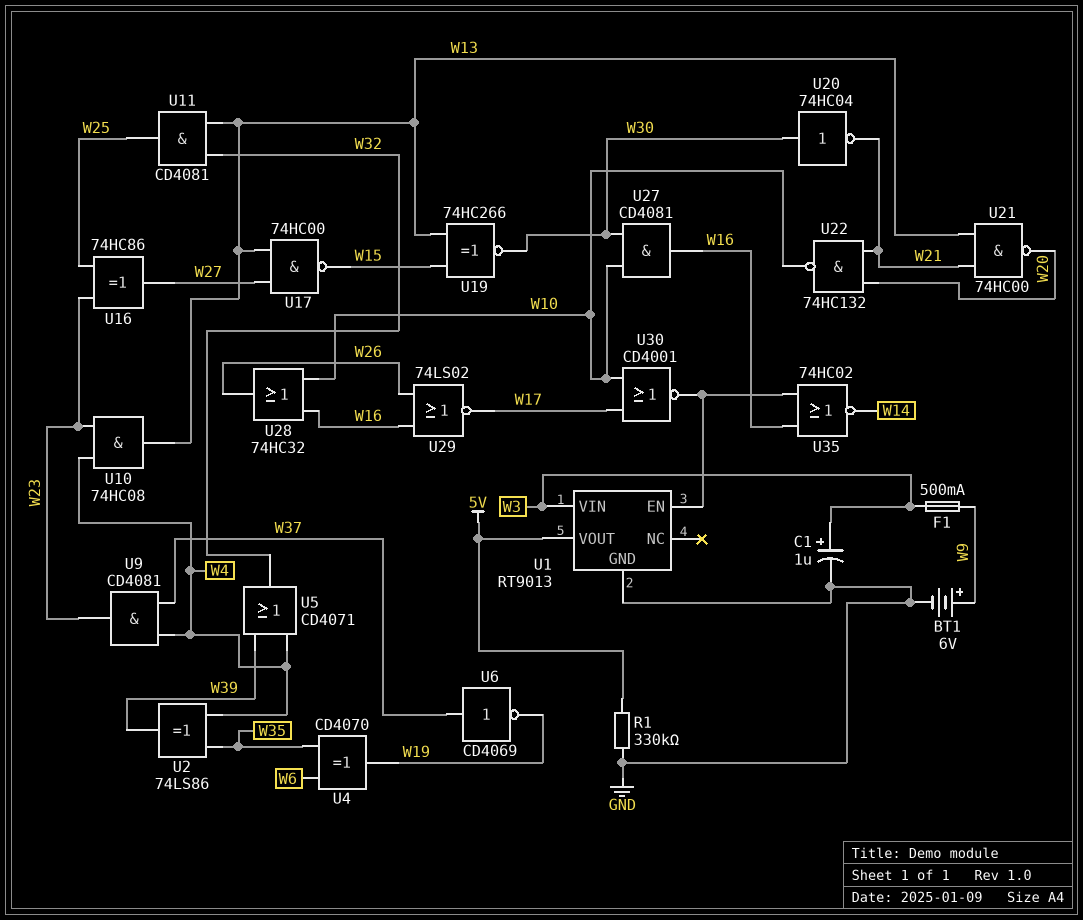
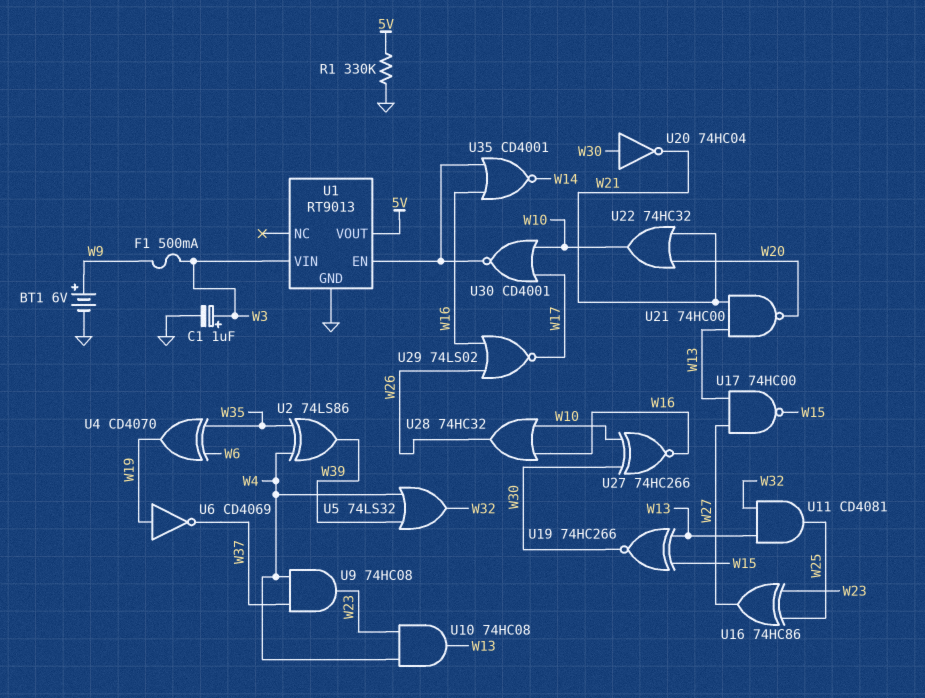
U5: OR CD4071 (in W4, in W39, out W32) -> OR 74LS32 (in W4, in W39, out W32)
U6: NOT CD4069 (in W37, out W19) -> NOT CD4069 (in W19, out W37)
U9: AND CD4081 (in W4, in W37, out W23) -> AND 74HC08 (in W4, in W37, out W23)
U22: NAND 74HC132 (in W20, in W21, out W10) -> OR 74HC32 (in W20, in W21, out W10)
U27: AND CD4081 (in W10, in W30, out W16) -> XNOR 74HC266 (in W10, in W30, out W16)
U35: NOR 74HC02 (in U1/EN, in W16, out W14) -> NOR CD4001 (in U1/EN, in W16, out W14)

